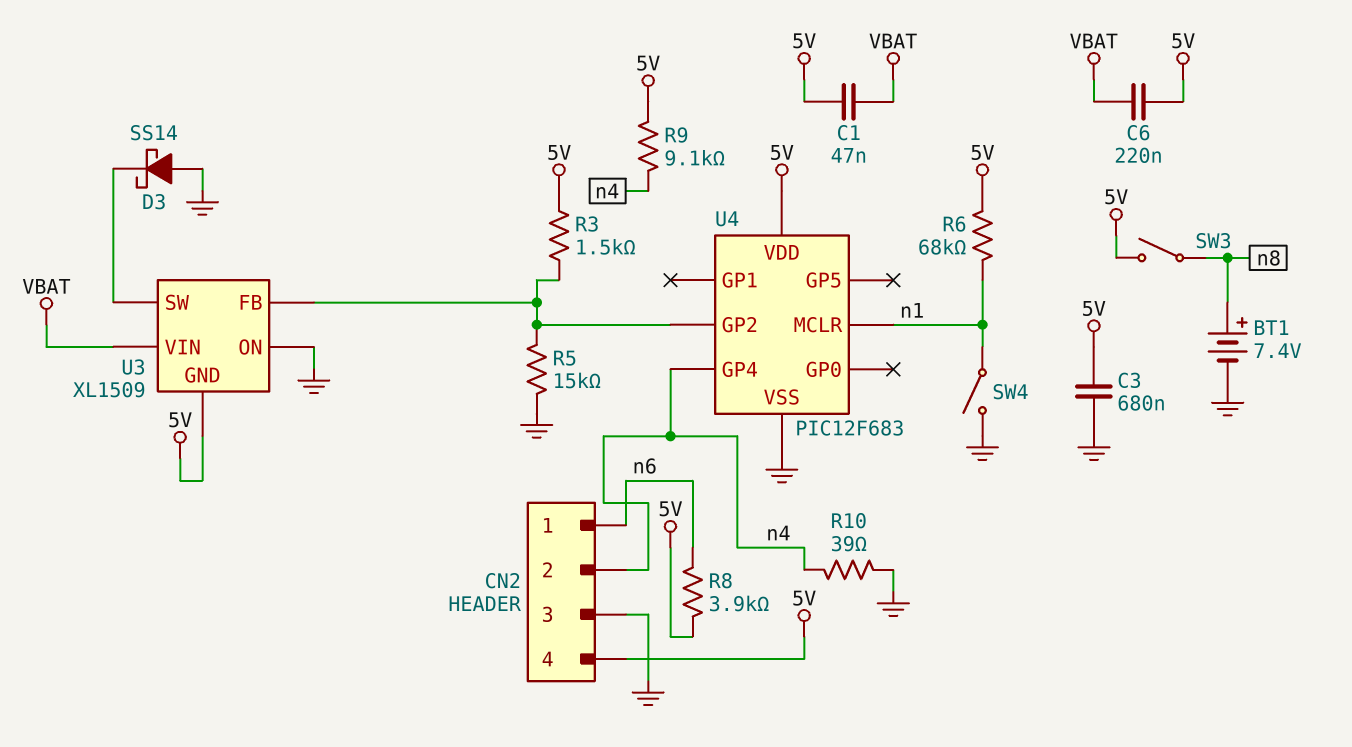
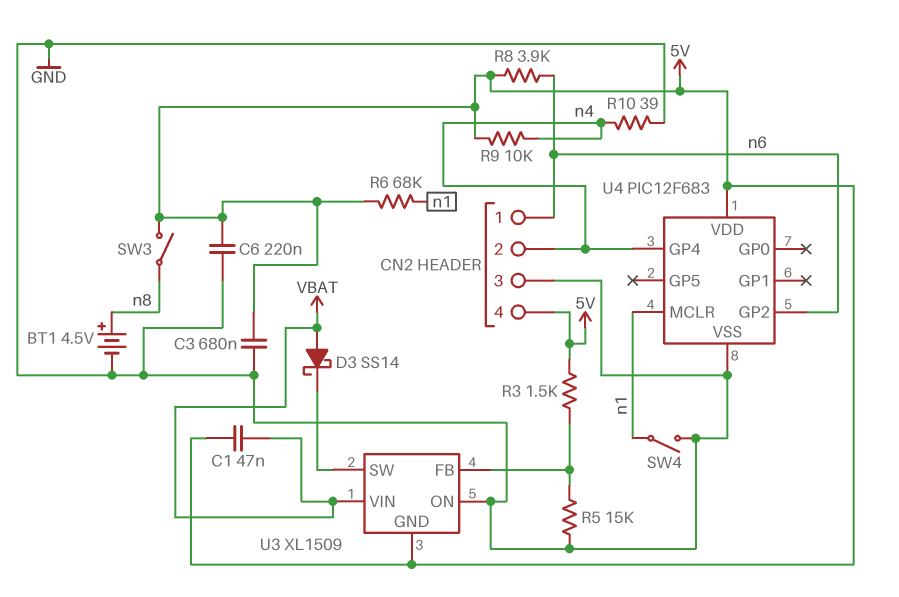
BT1: 7.4V (plus n8, minus GND) -> 4.5V (plus n8, minus GND)
C6: 220nF (5V, VBAT) -> 220nF (5V, GND)
D3: schottky SS14 (A GND, K U3/SW) -> schottky SS14 (A VBAT, K U3/SW)
R9: 9.1k (5V, n4) -> 10k (5V, n4)
U4 pin GP2: U3/FB -> n6

